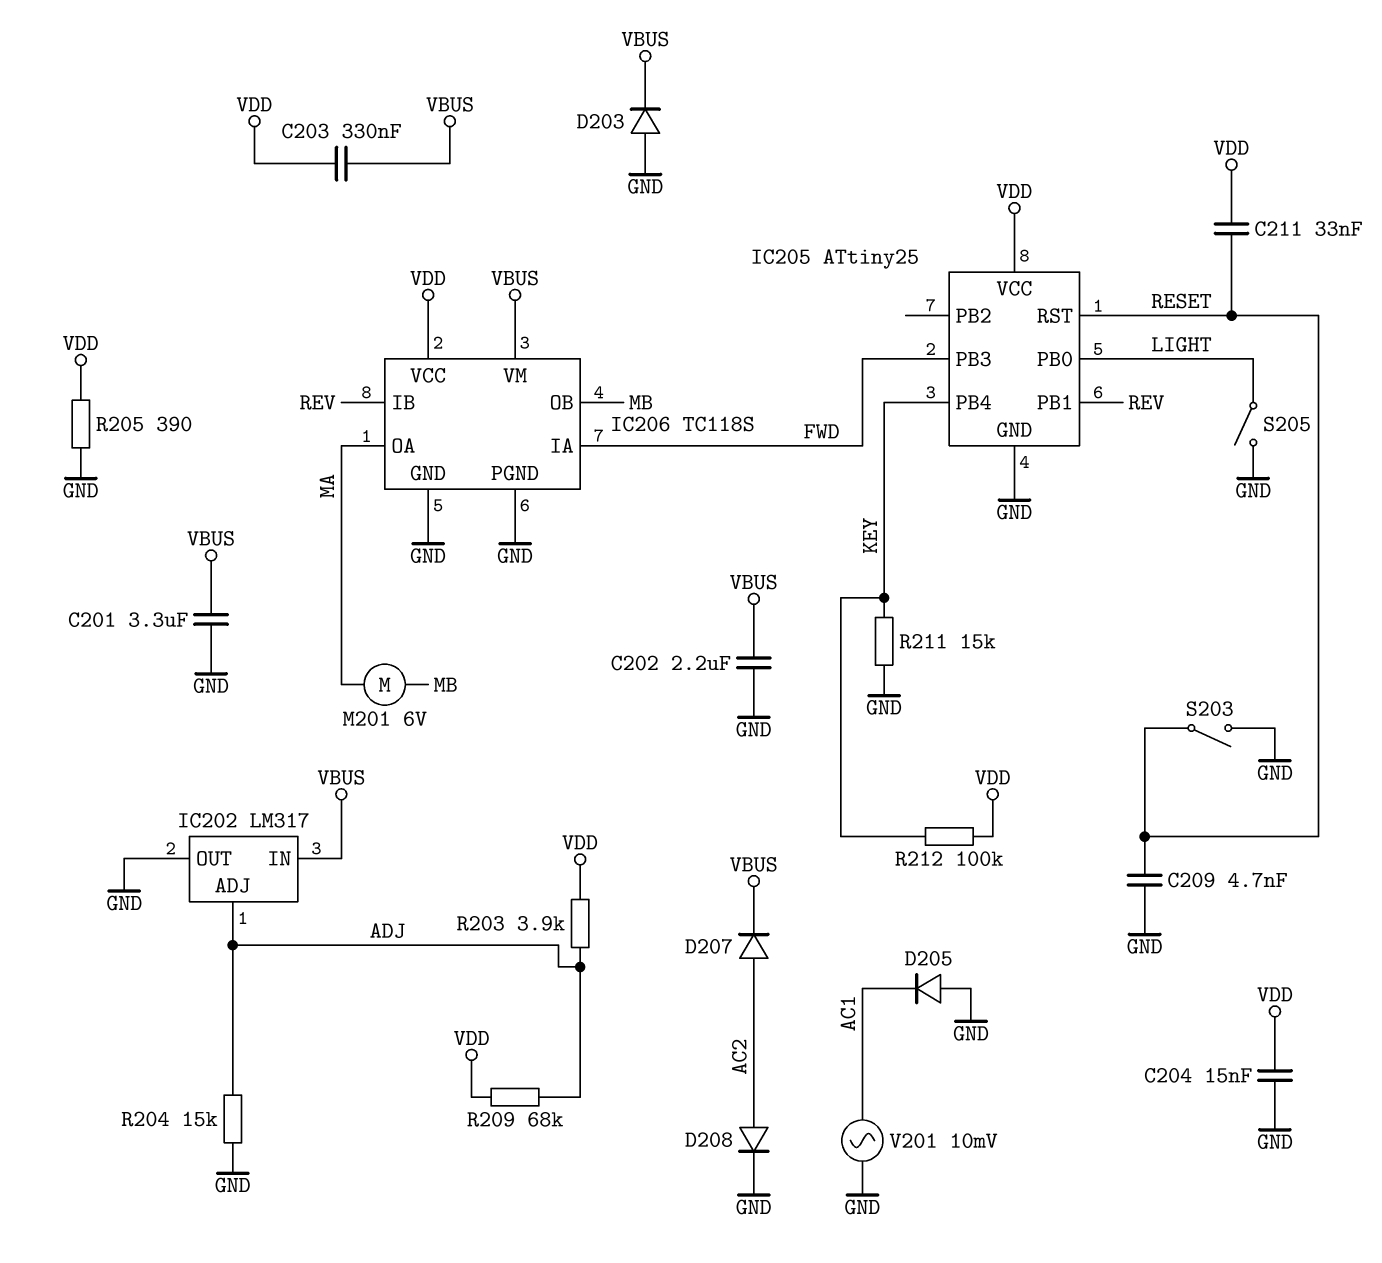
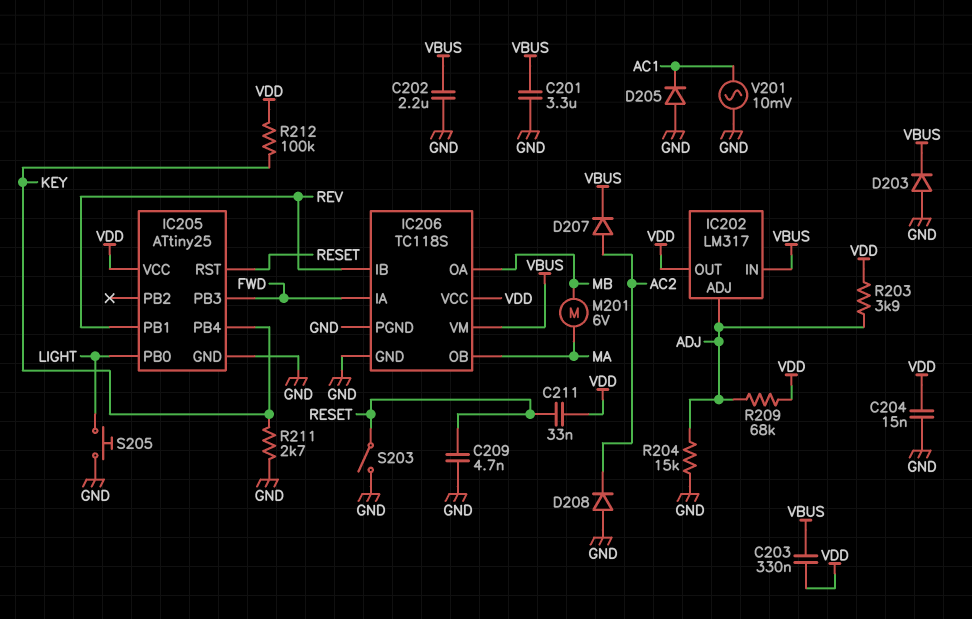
D208: diode (A AC2, K GND) -> diode (A GND, K AC2)
IC202 pin OUT: GND -> VDD
IC206 pin OA: MA -> MB
IC206 pin OB: MB -> MA
R205: 390 (GND, VDD) -> none
R211: 15k (GND, KEY) -> 2.7k (GND, KEY)
S205: switch (GND, LIGHT) -> button (GND, LIGHT)

